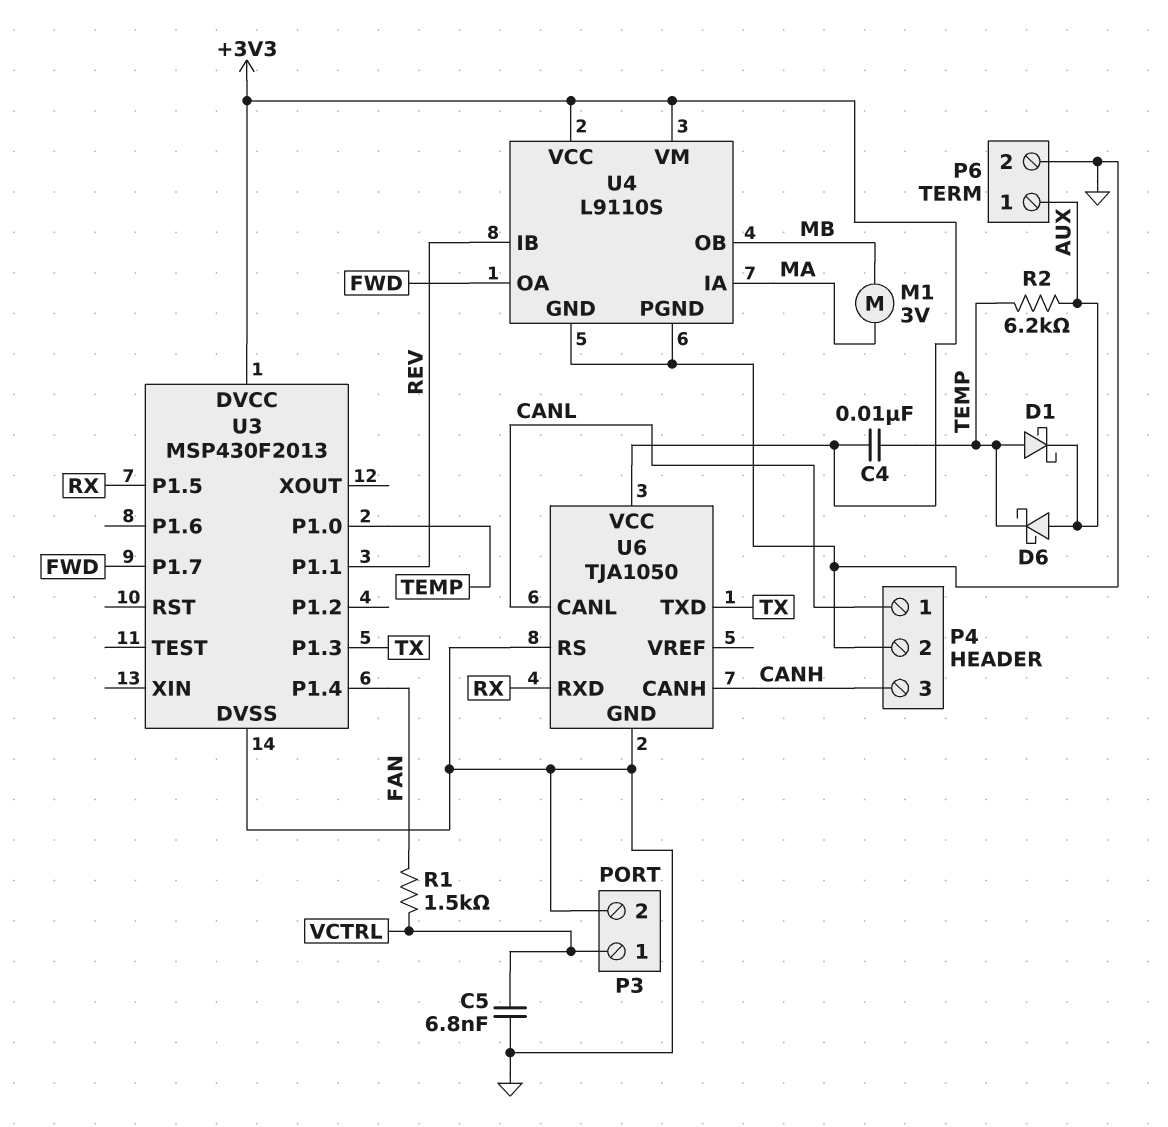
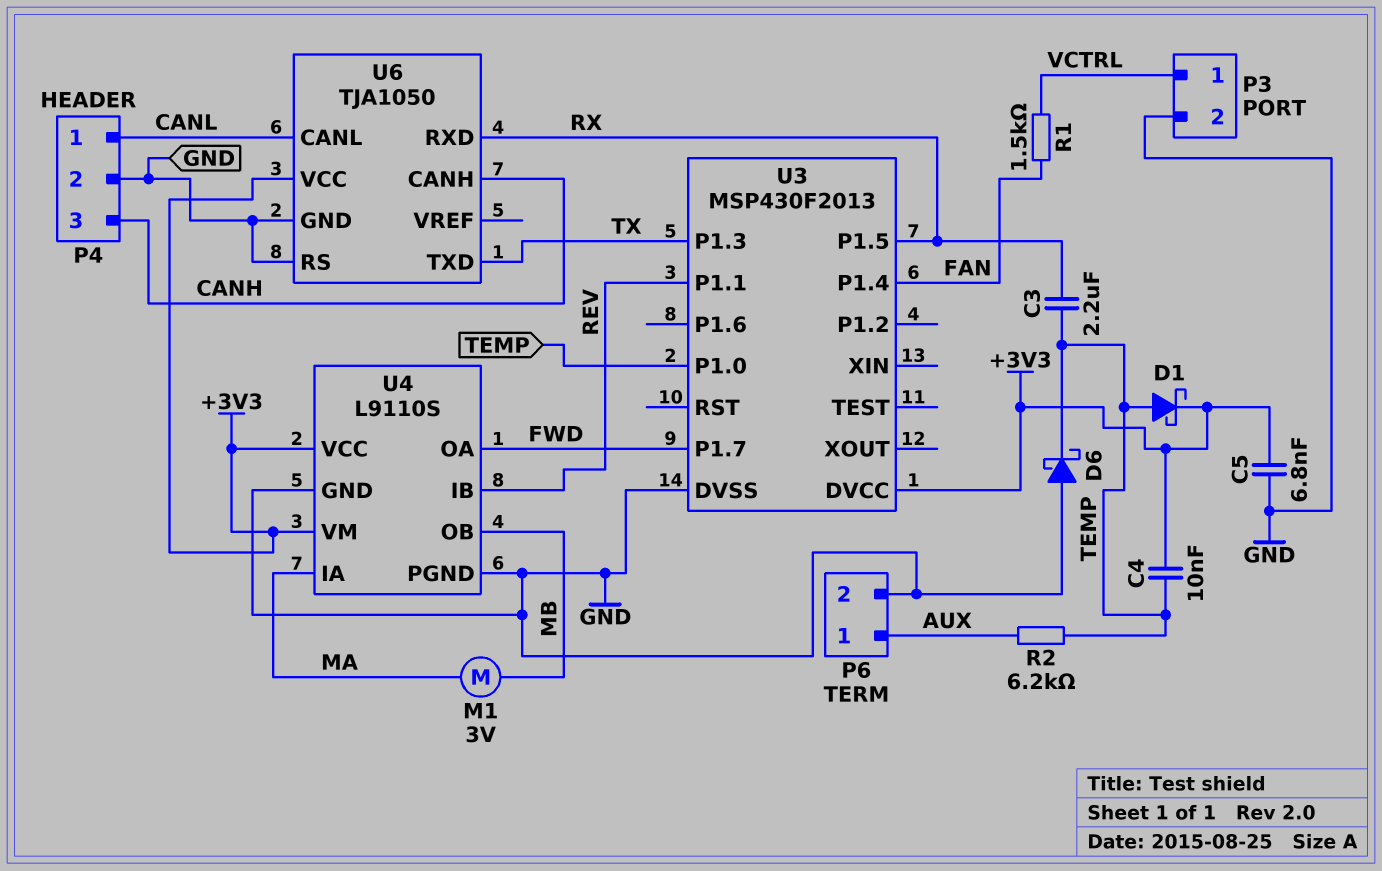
C3: none -> 2.2uF (RX, TEMP)
C5: 6.8nF (GND, VCTRL) -> 6.8nF (+3V3, GND)
D1: schottky (A TEMP, K AUX) -> schottky (A TEMP, K +3V3)
D6: schottky (A AUX, K TEMP) -> schottky (A GND, K TEMP)

